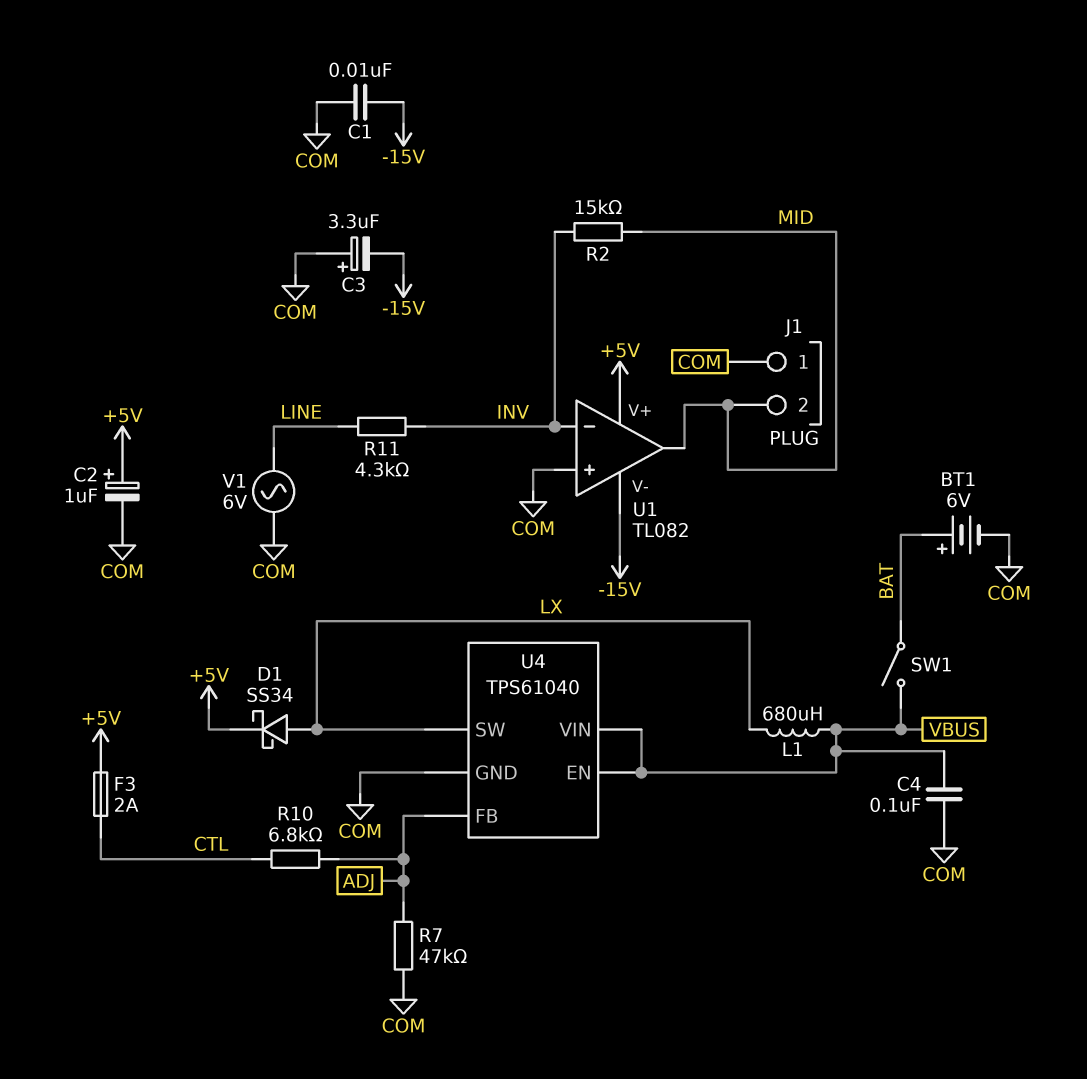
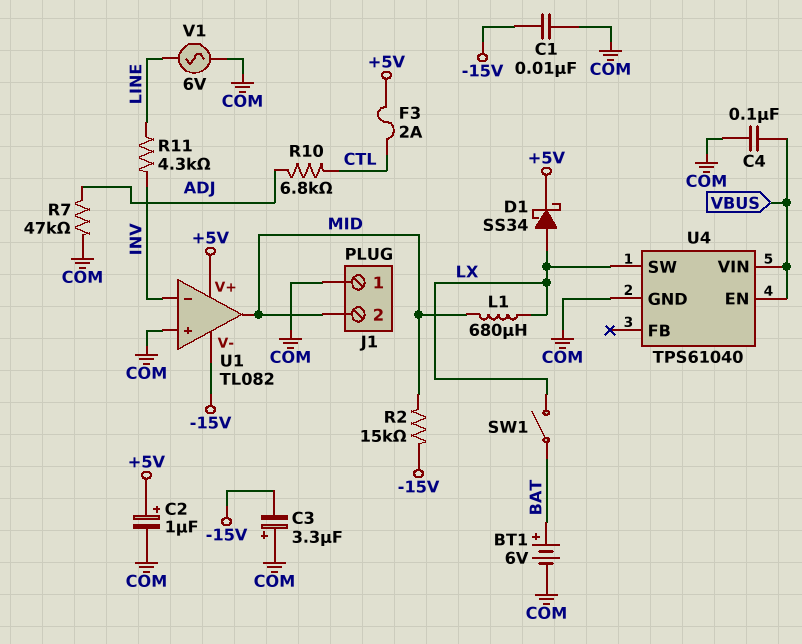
L1: 680uH (LX, VBUS) -> 680uH (LX, MID)
R2: 15k (INV, MID) -> 15k (-15V, MID)
SW1: switch (BAT, VBUS) -> switch (BAT, LX)
U4 pin FB: ADJ -> none

